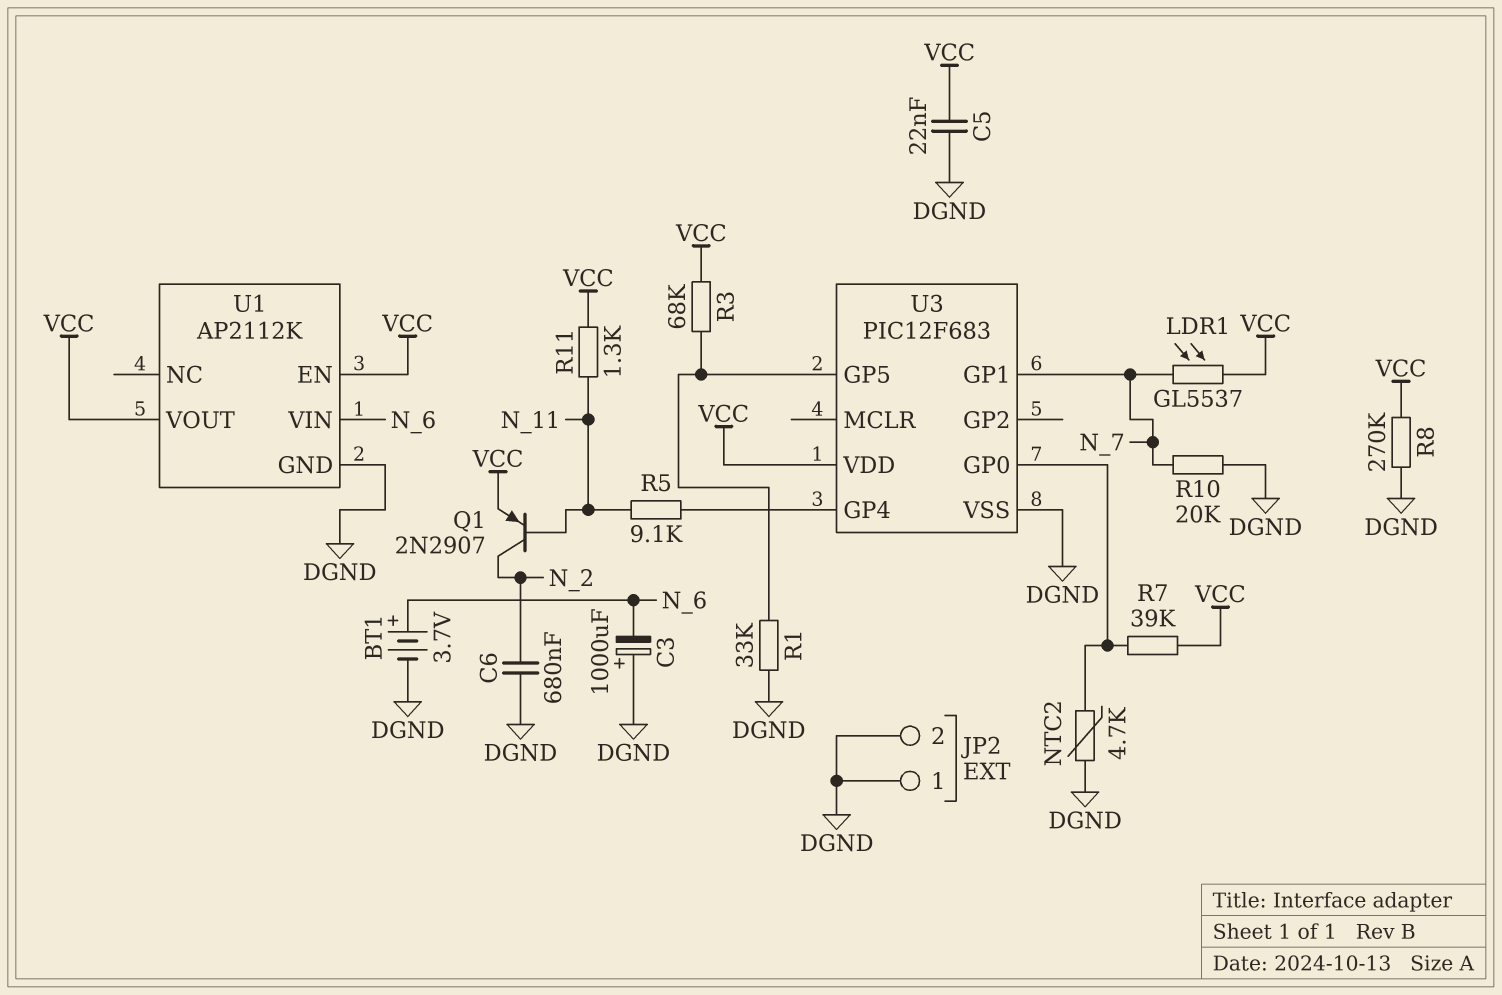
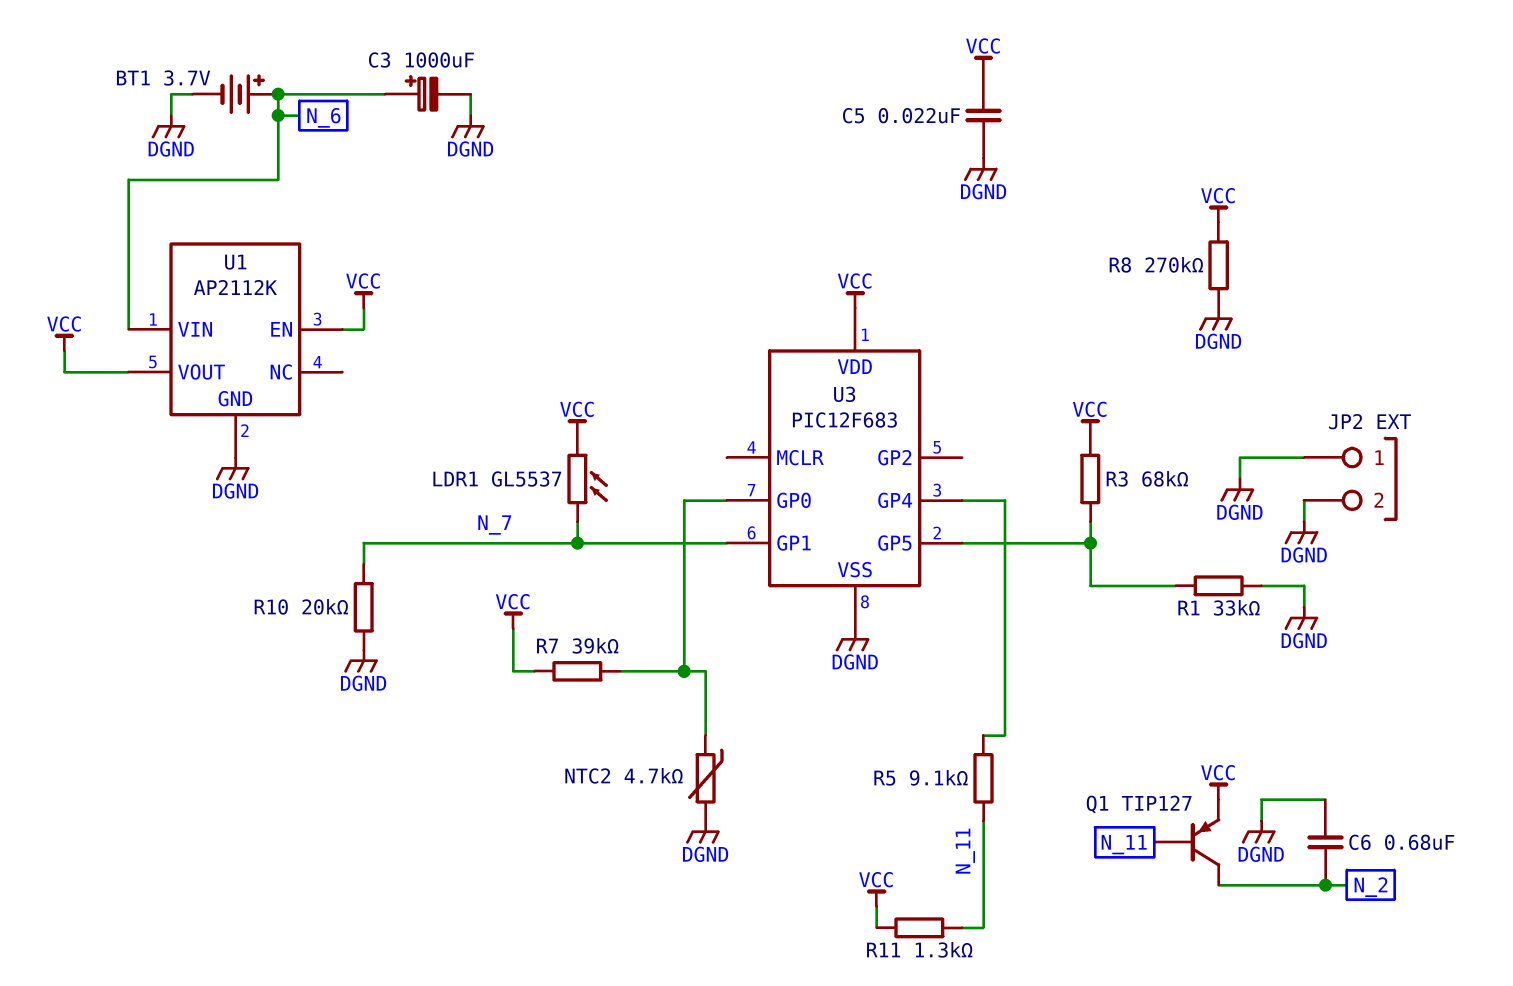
C3: 1000uF (plus DGND, minus N_6) -> 1000uF (plus N_6, minus DGND)
Q1: PNP 2N2907 (B N_11, C N_2, E VCC) -> PNP TIP127 (B N_11, C N_2, E VCC)

